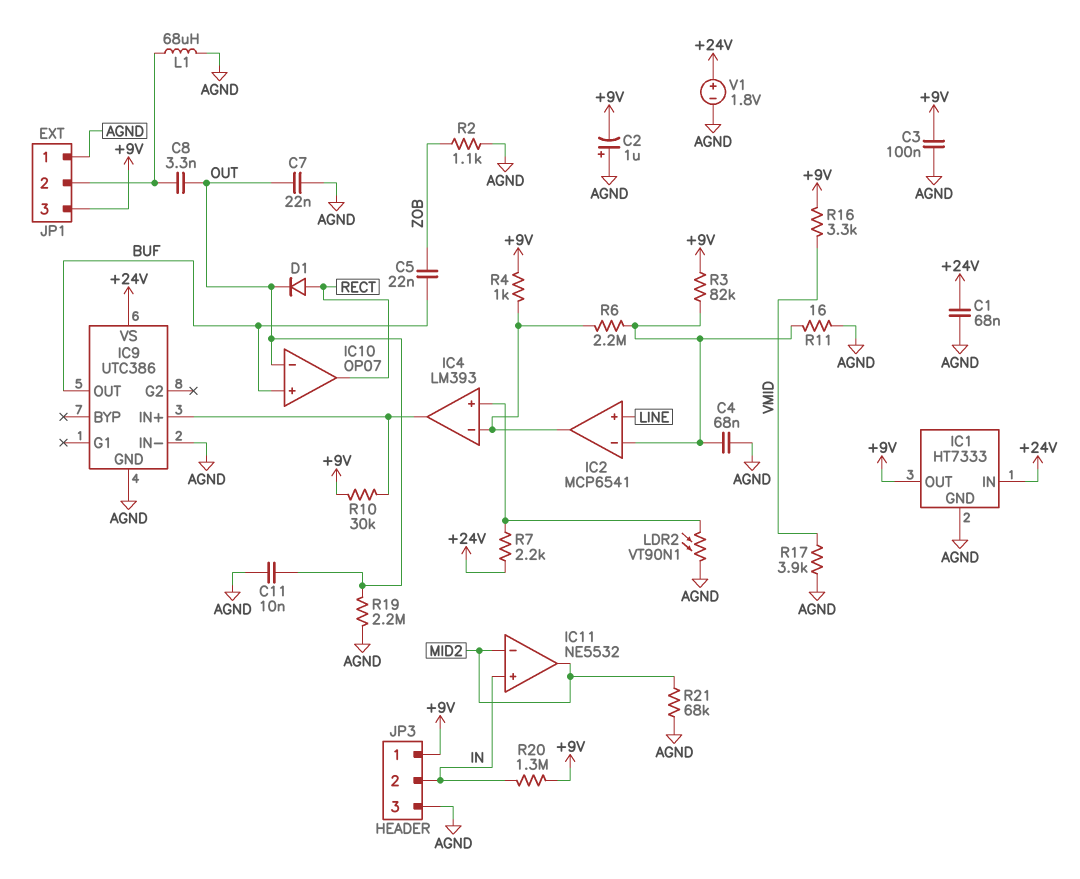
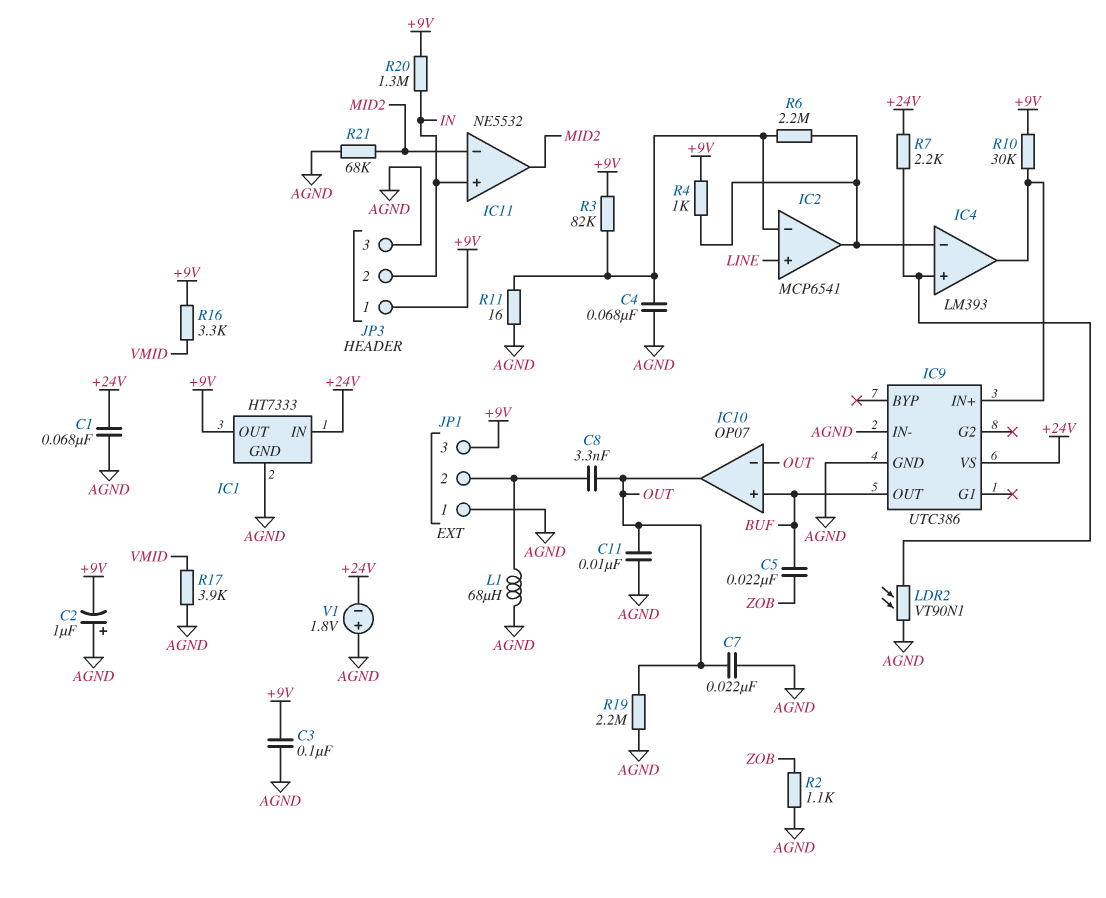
D1: diode (A RECT, K OUT) -> none
IC10 pin out: RECT -> OUT
V1: 1.8V (plus +24V, minus AGND) -> 1.8V (plus AGND, minus +24V)

